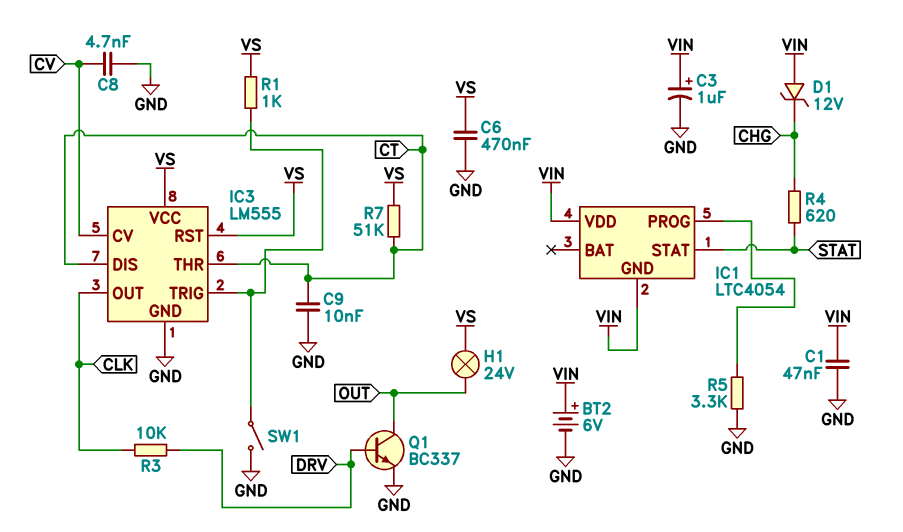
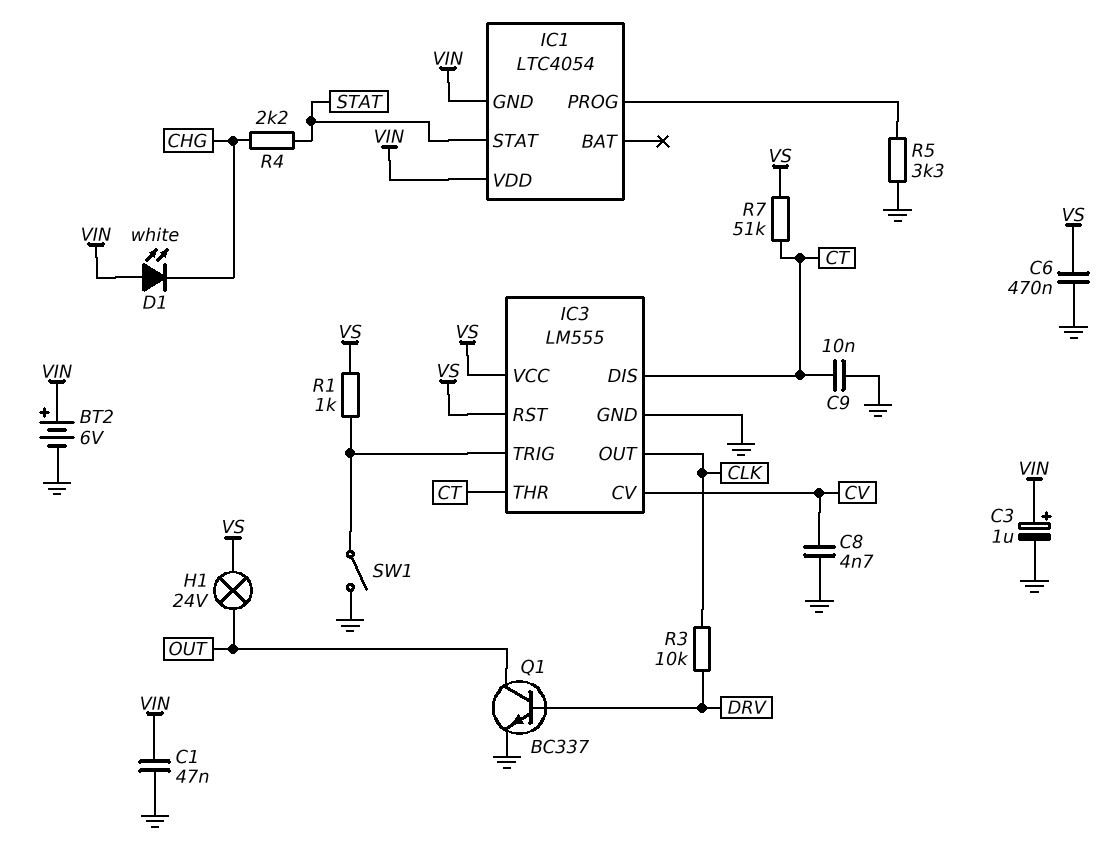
D1: zener 12V (A VIN, K CHG) -> LED white (A VIN, K CHG)
R4: 620 (CHG, STAT) -> 2.2k (CHG, STAT)

